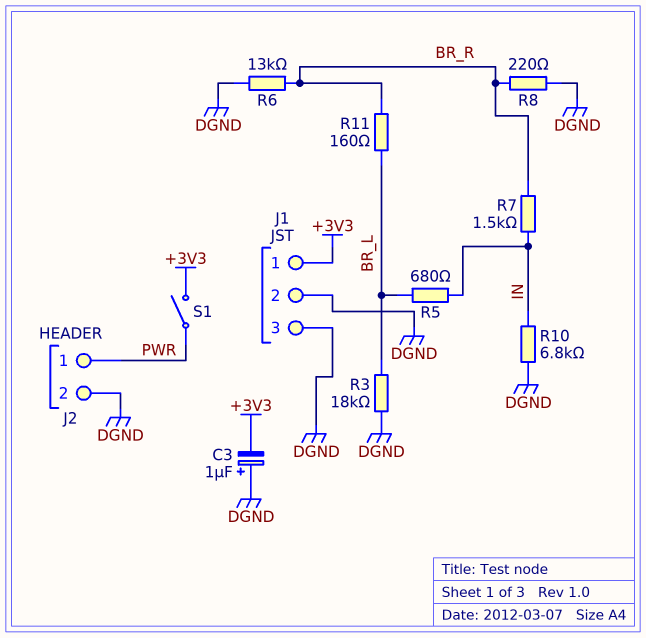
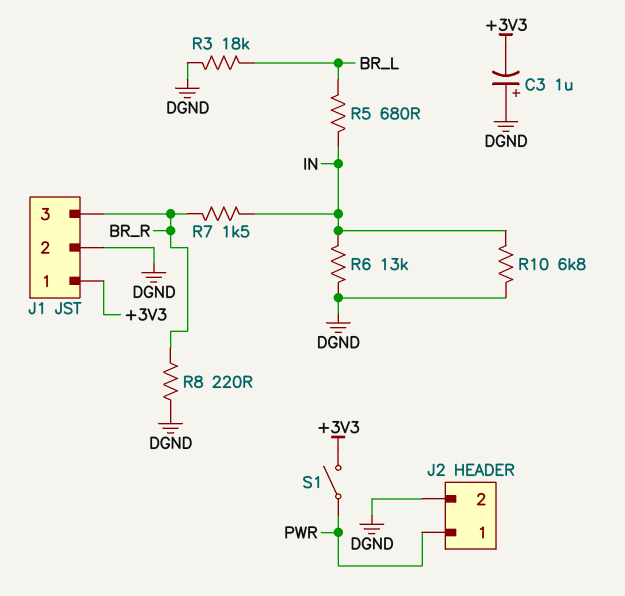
J1 pin 3: DGND -> BR_R
R6: 13k (BR_R, DGND) -> 13k (DGND, IN)
R11: 160 (BR_L, BR_R) -> none

